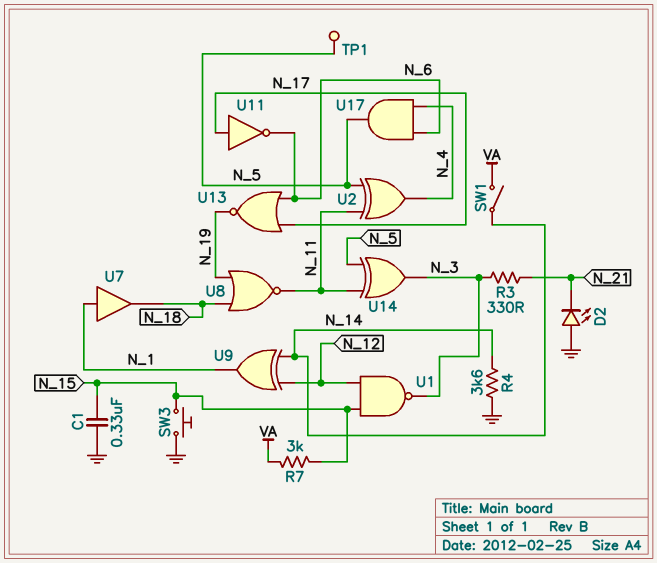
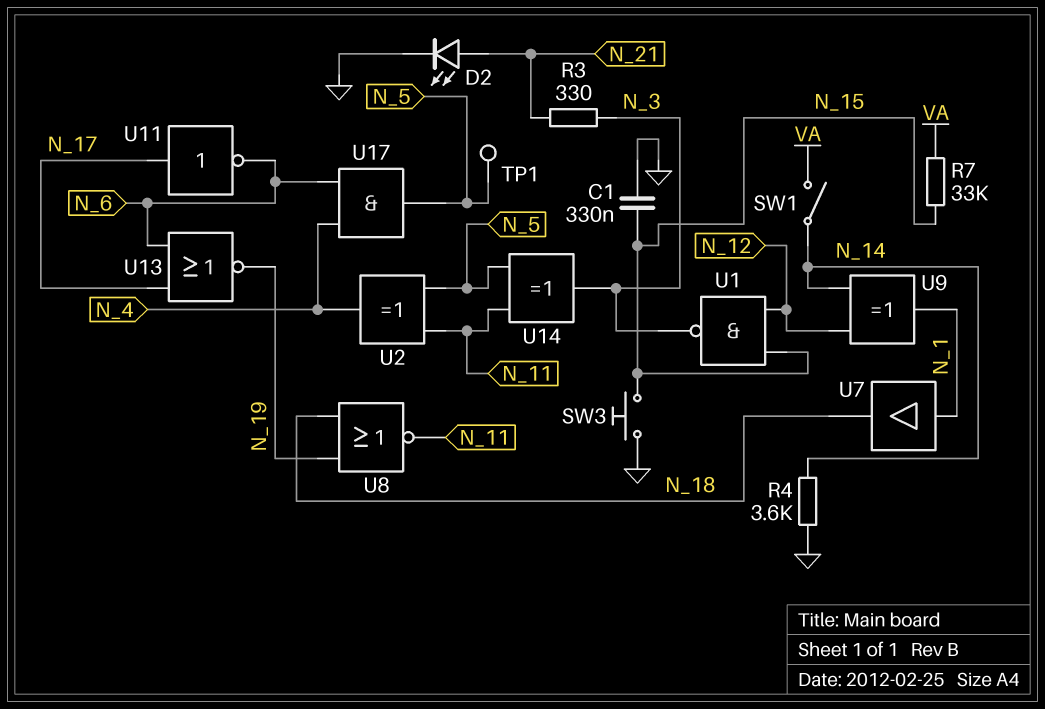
D2: LED (A GND, K N_21) -> LED (A N_21, K GND)
R7: 3k (N_15, VA) -> 33k (N_15, VA)

